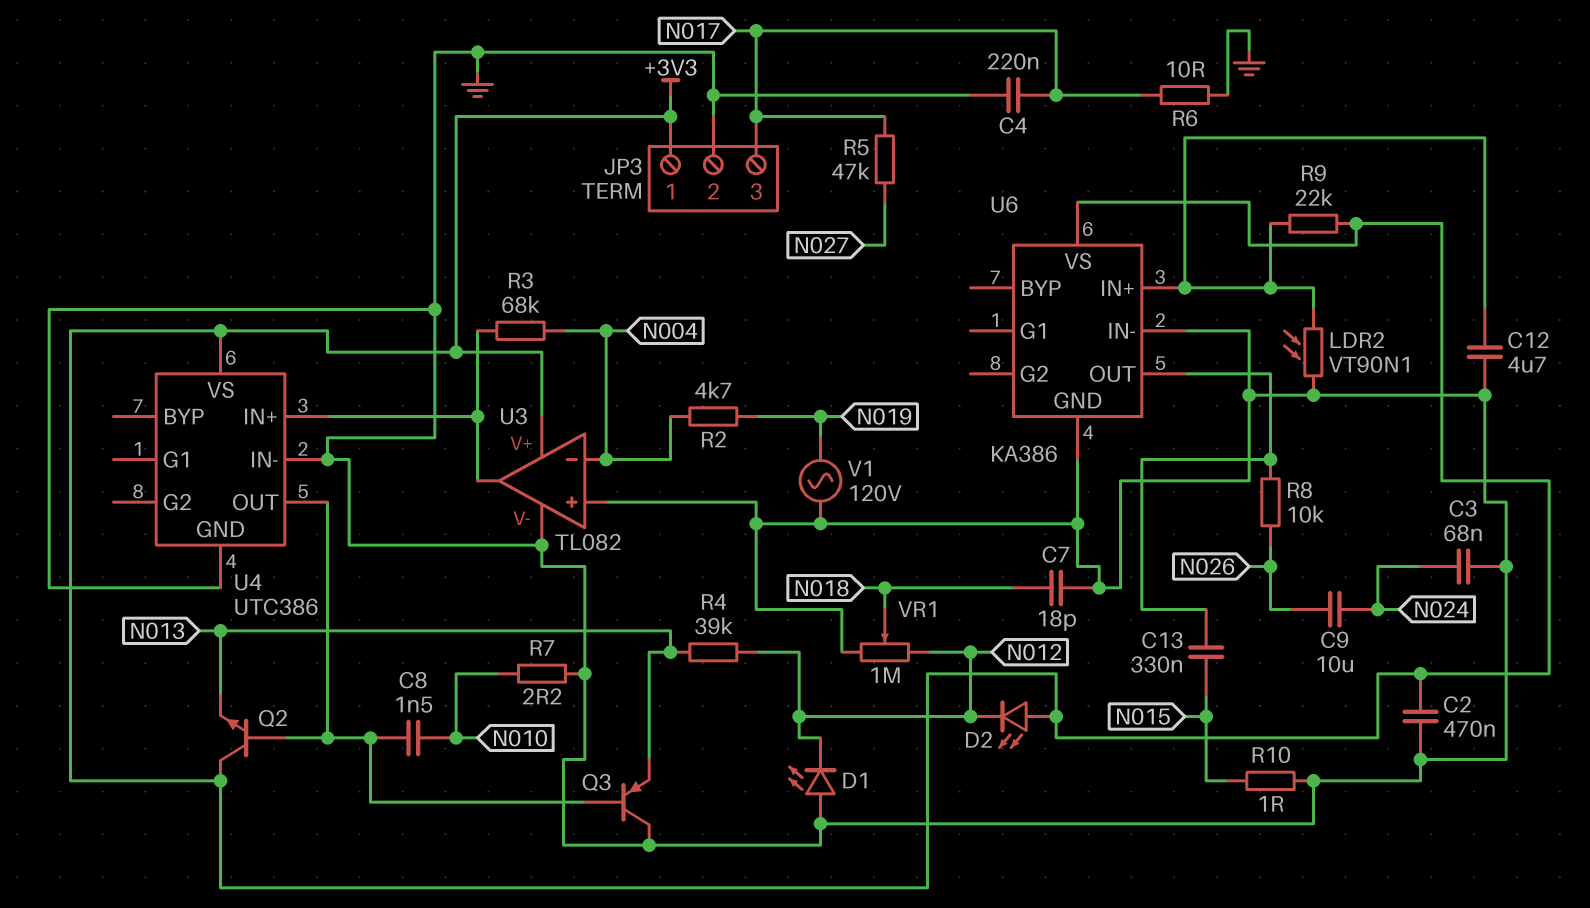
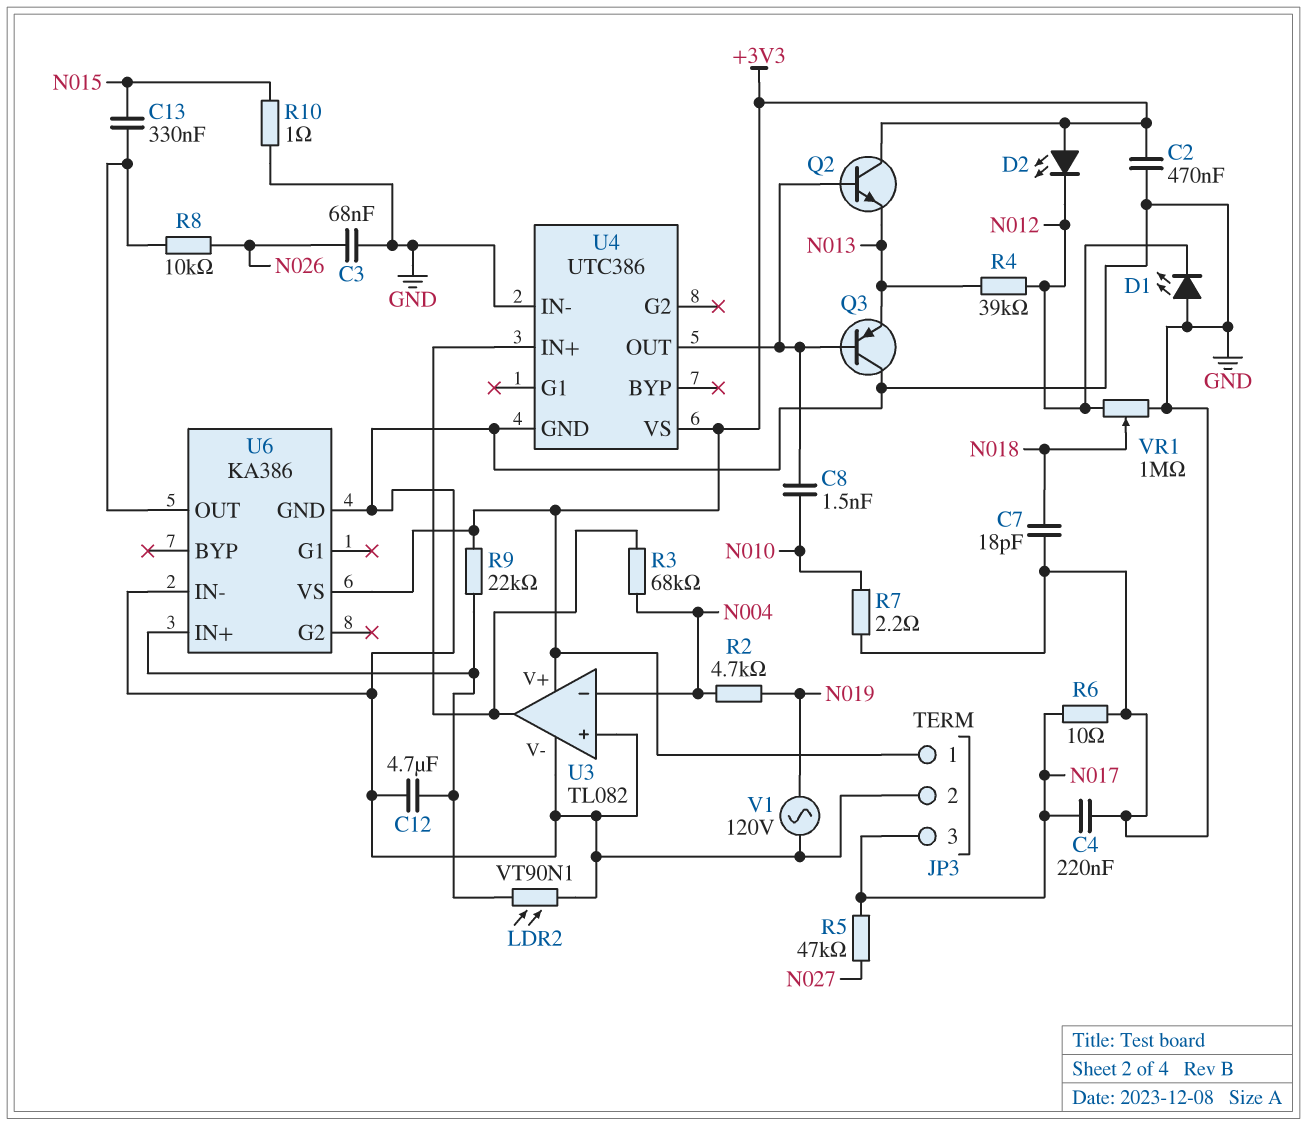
C3: 68nF (GND, N024) -> 68nF (GND, N026)
C9: 10uF (N024, N026) -> none

